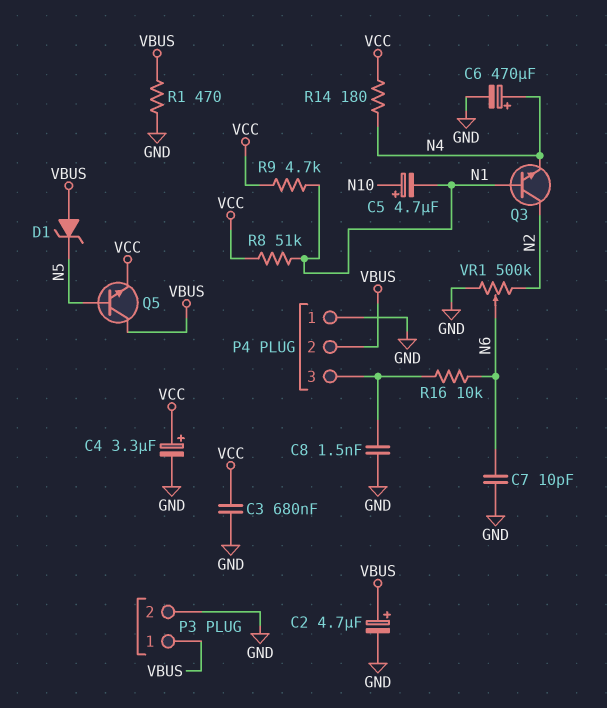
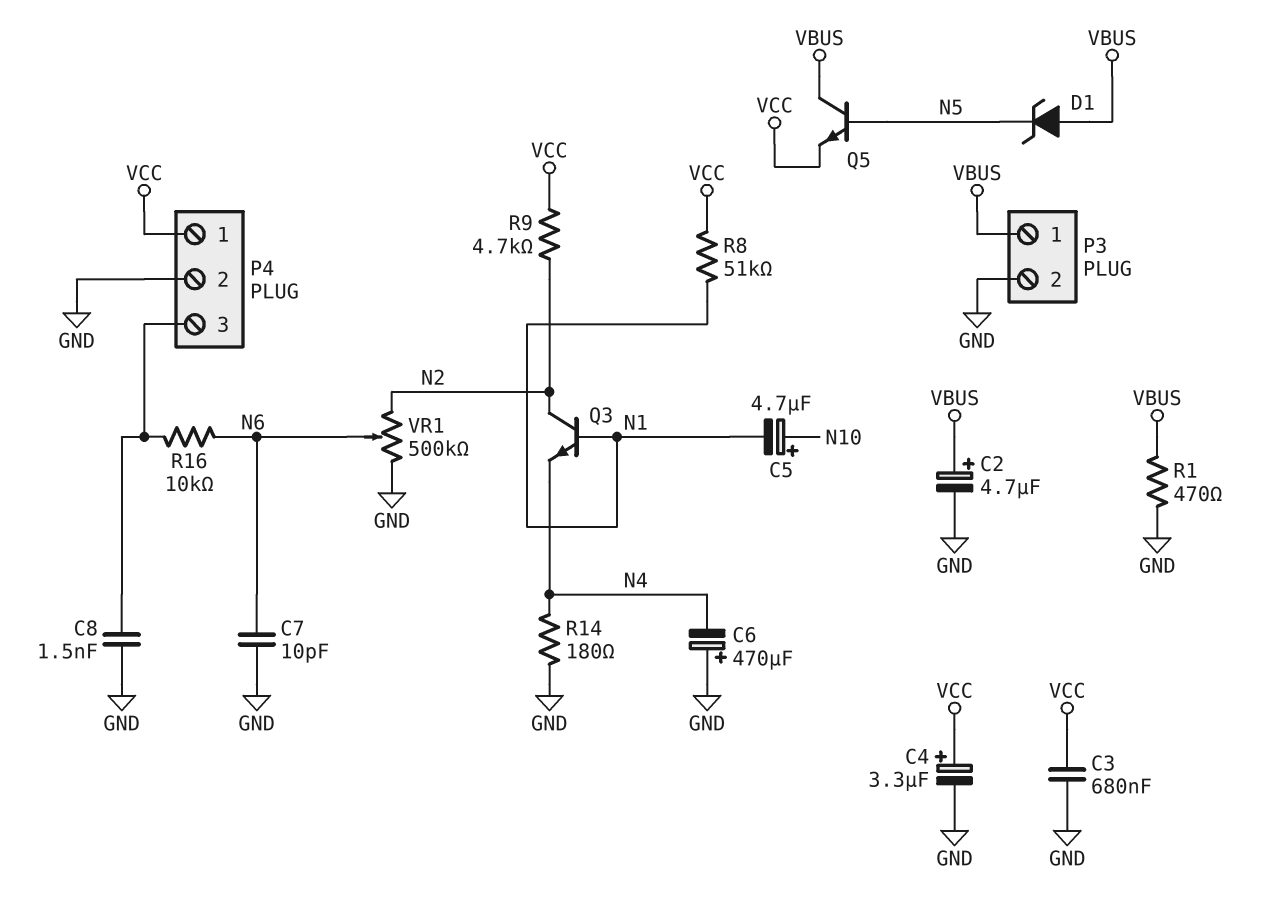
C6: 470uF (plus N4, minus GND) -> 470uF (plus GND, minus N4)
P4 pin 1: GND -> VCC
P4 pin 2: VBUS -> GND
R9: 4.7k (N1, VCC) -> 4.7k (N2, VCC)
R14: 180 (N4, VCC) -> 180 (GND, N4)

